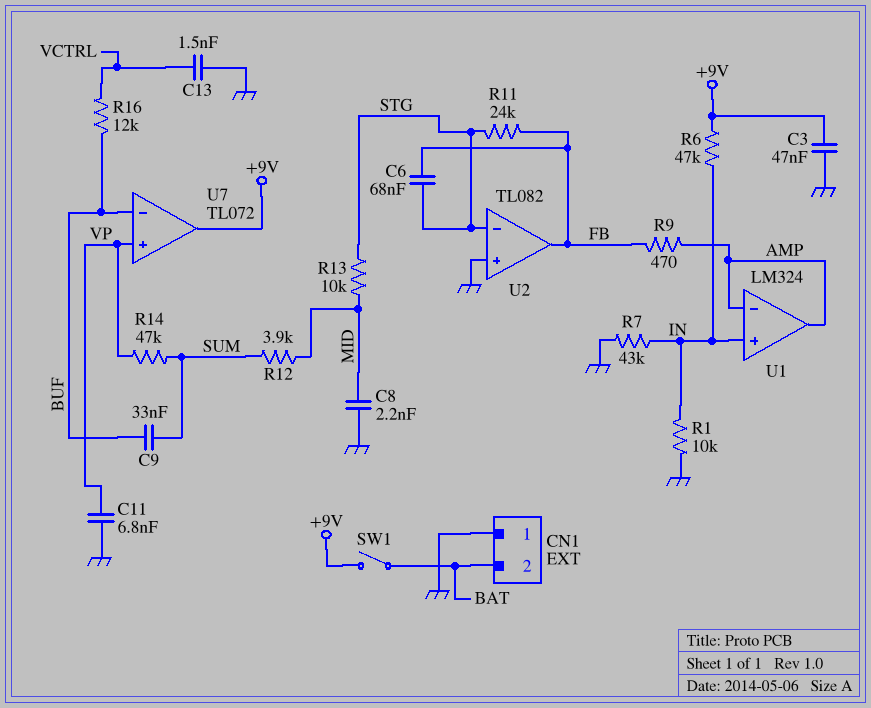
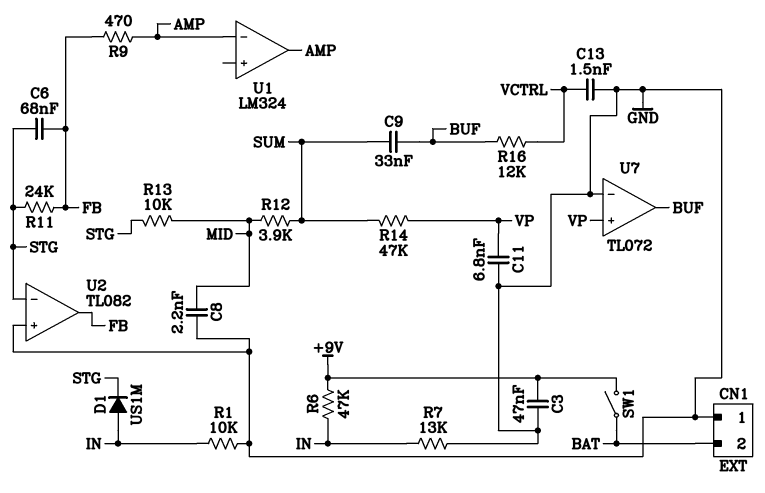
D1: none -> diode US1M (A IN, K STG)
R7: 43k (GND, IN) -> 13k (GND, IN)
U1 pin in+: IN -> none
U7 pin in-: BUF -> GND
U7 pin out: +9V -> BUF

